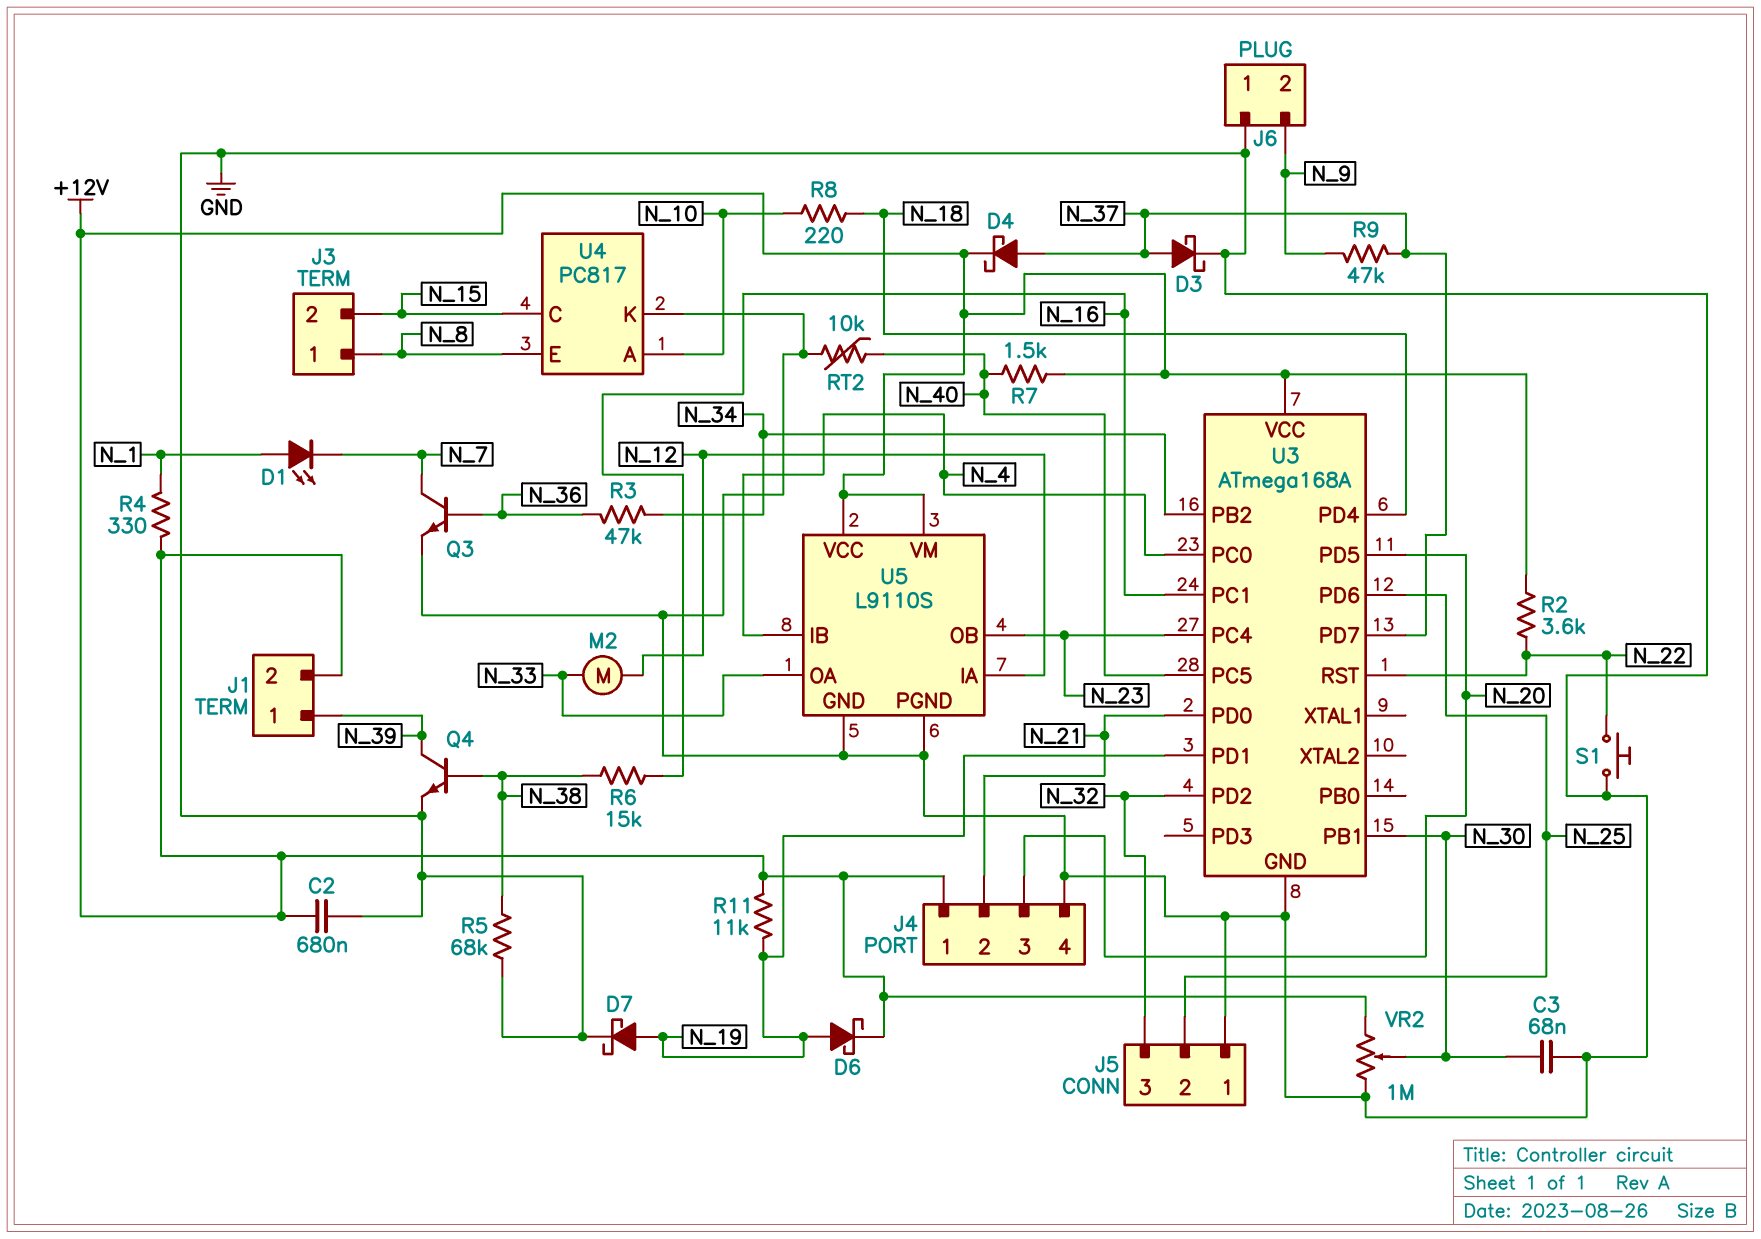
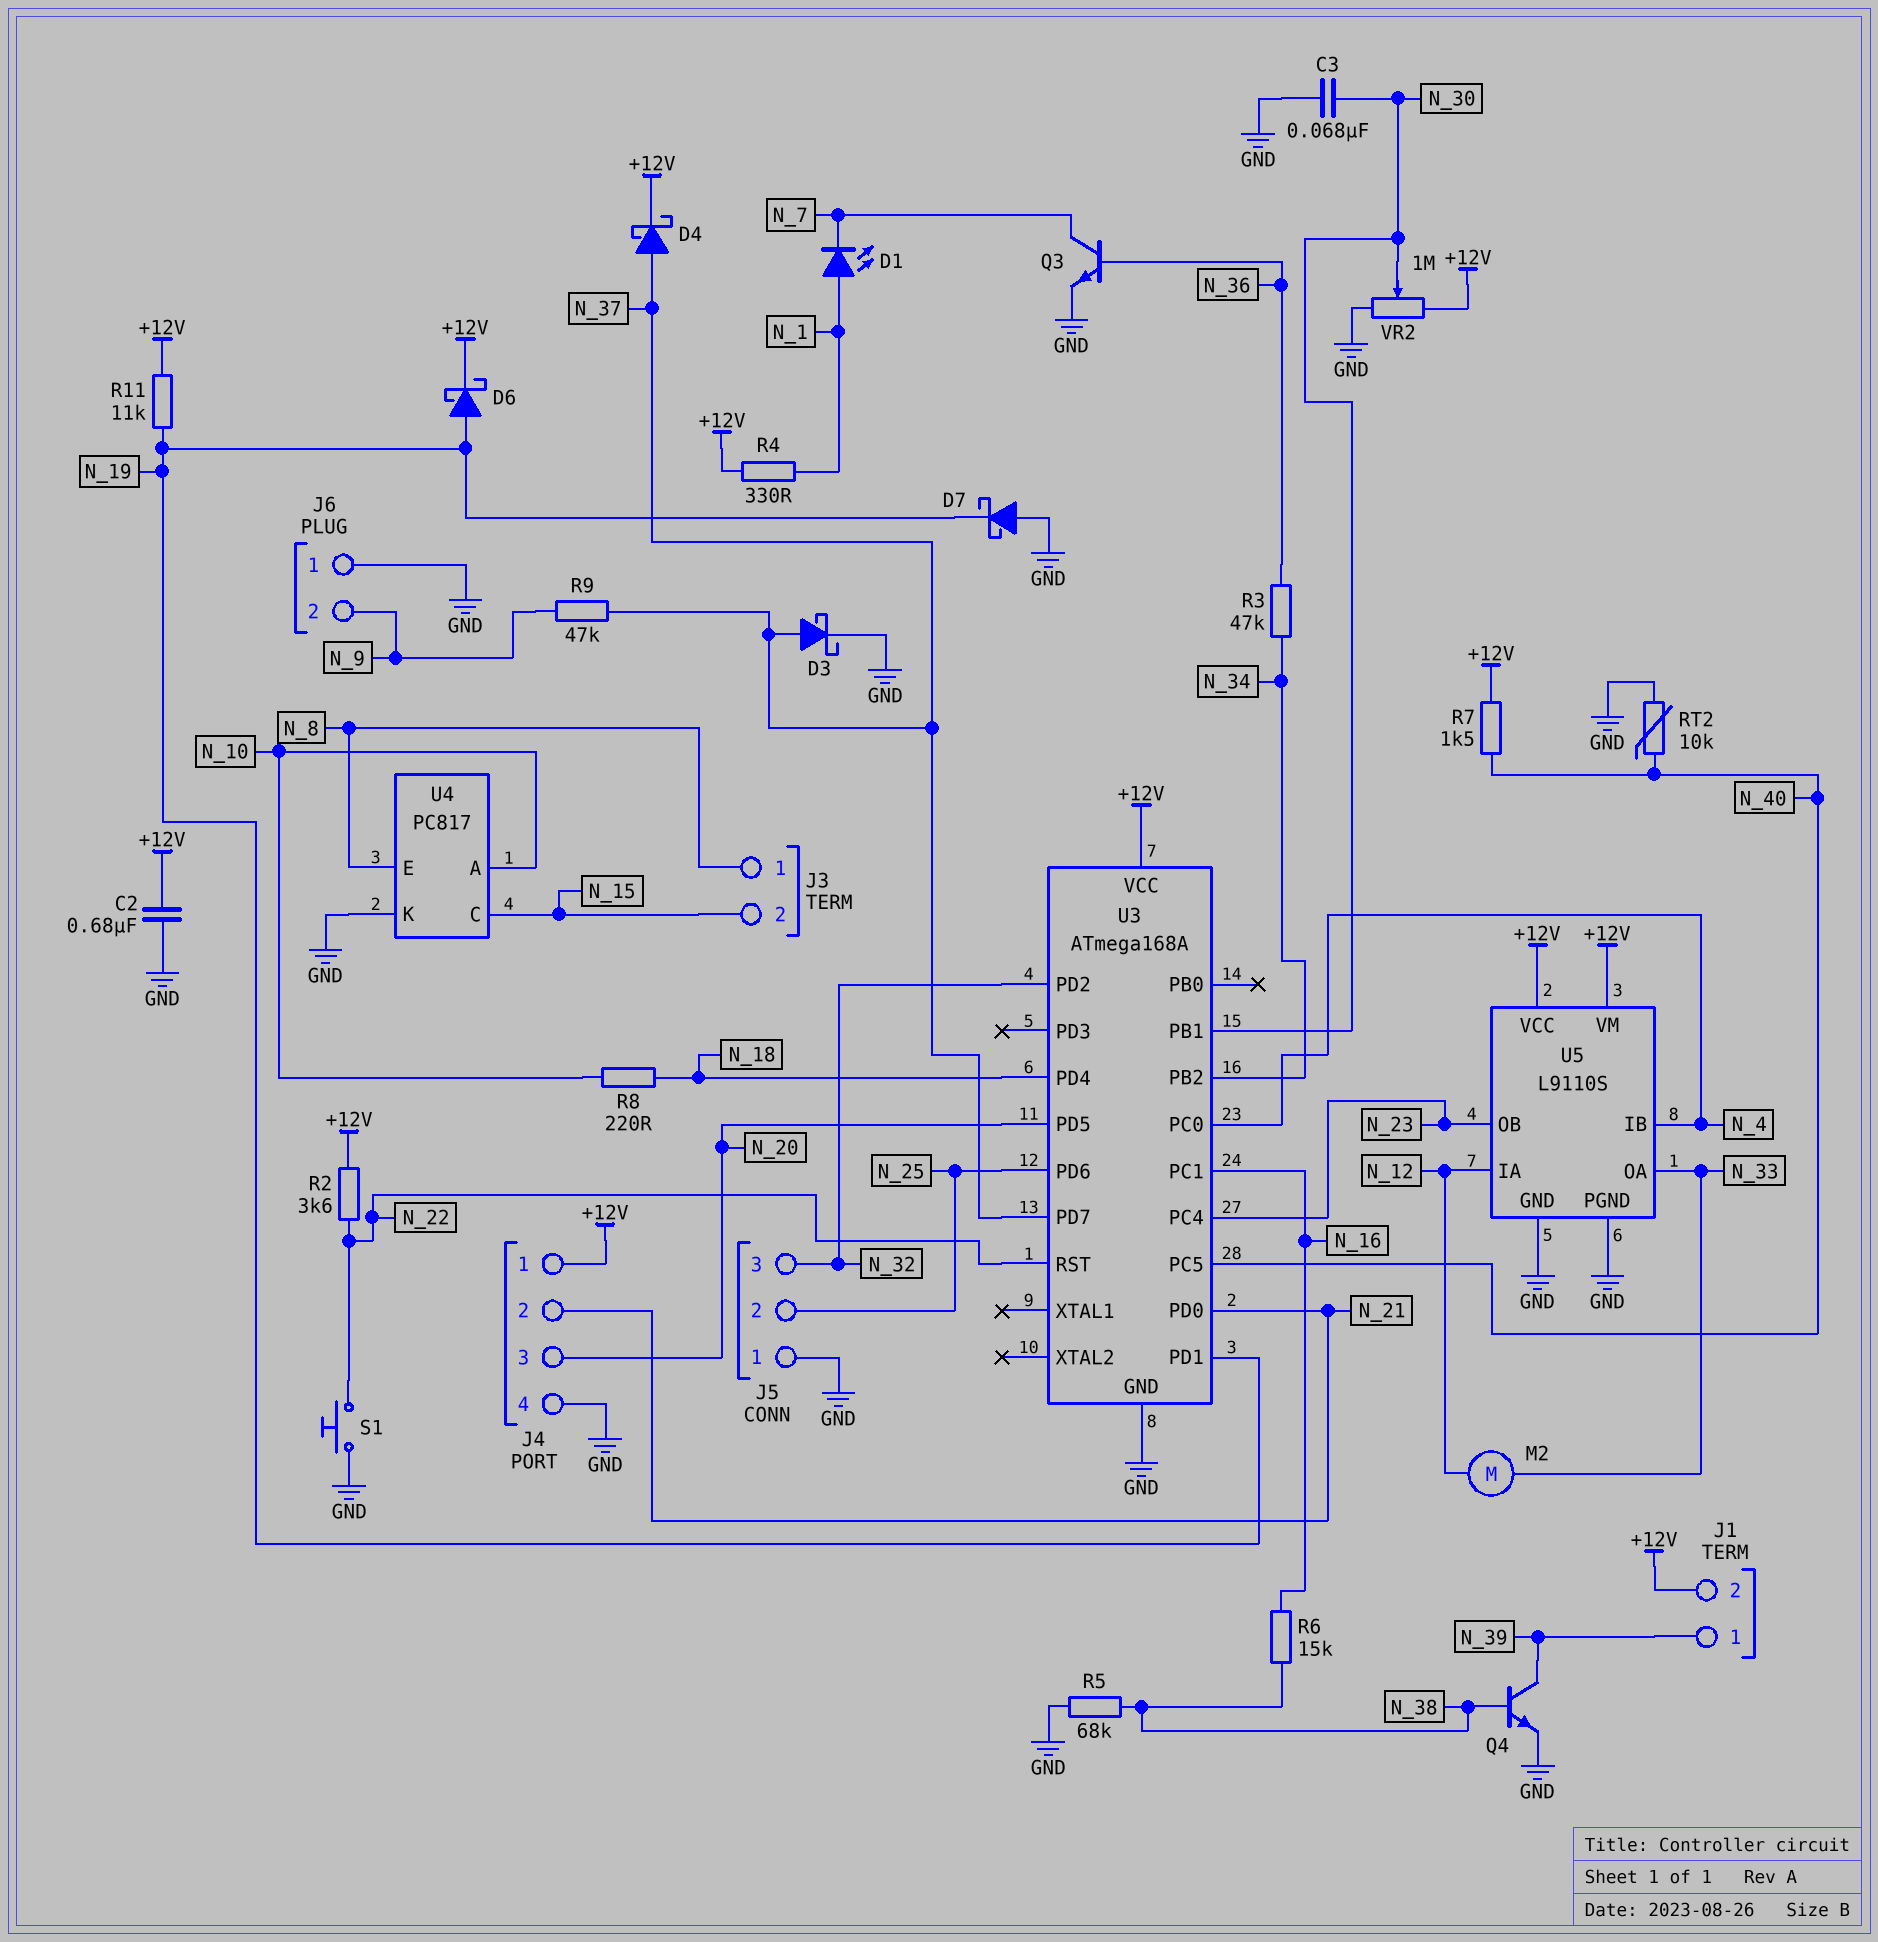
D7: schottky (A N_19, K GND) -> schottky (A GND, K N_19)

